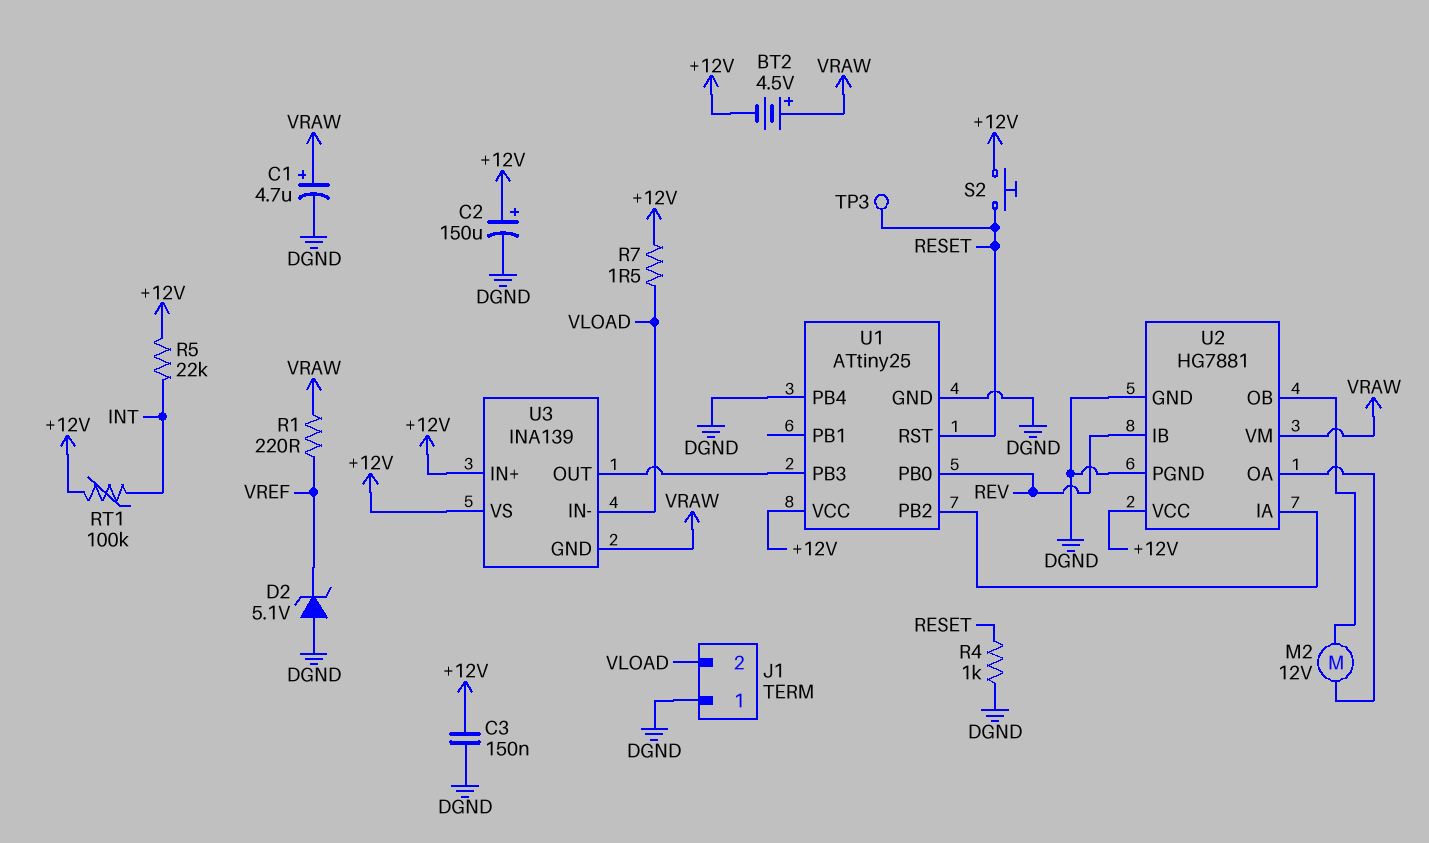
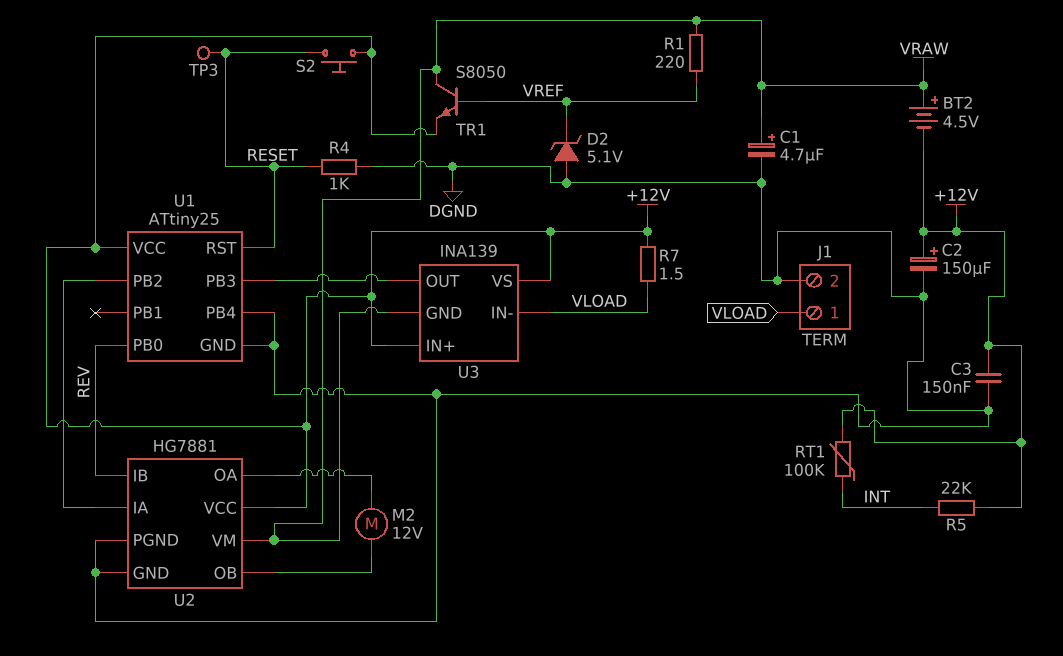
J1 pin 1: DGND -> VLOAD
J1 pin 2: VLOAD -> DGND
TR1: none -> NPN S8050 (B VREF, C VRAW, E +12V)

